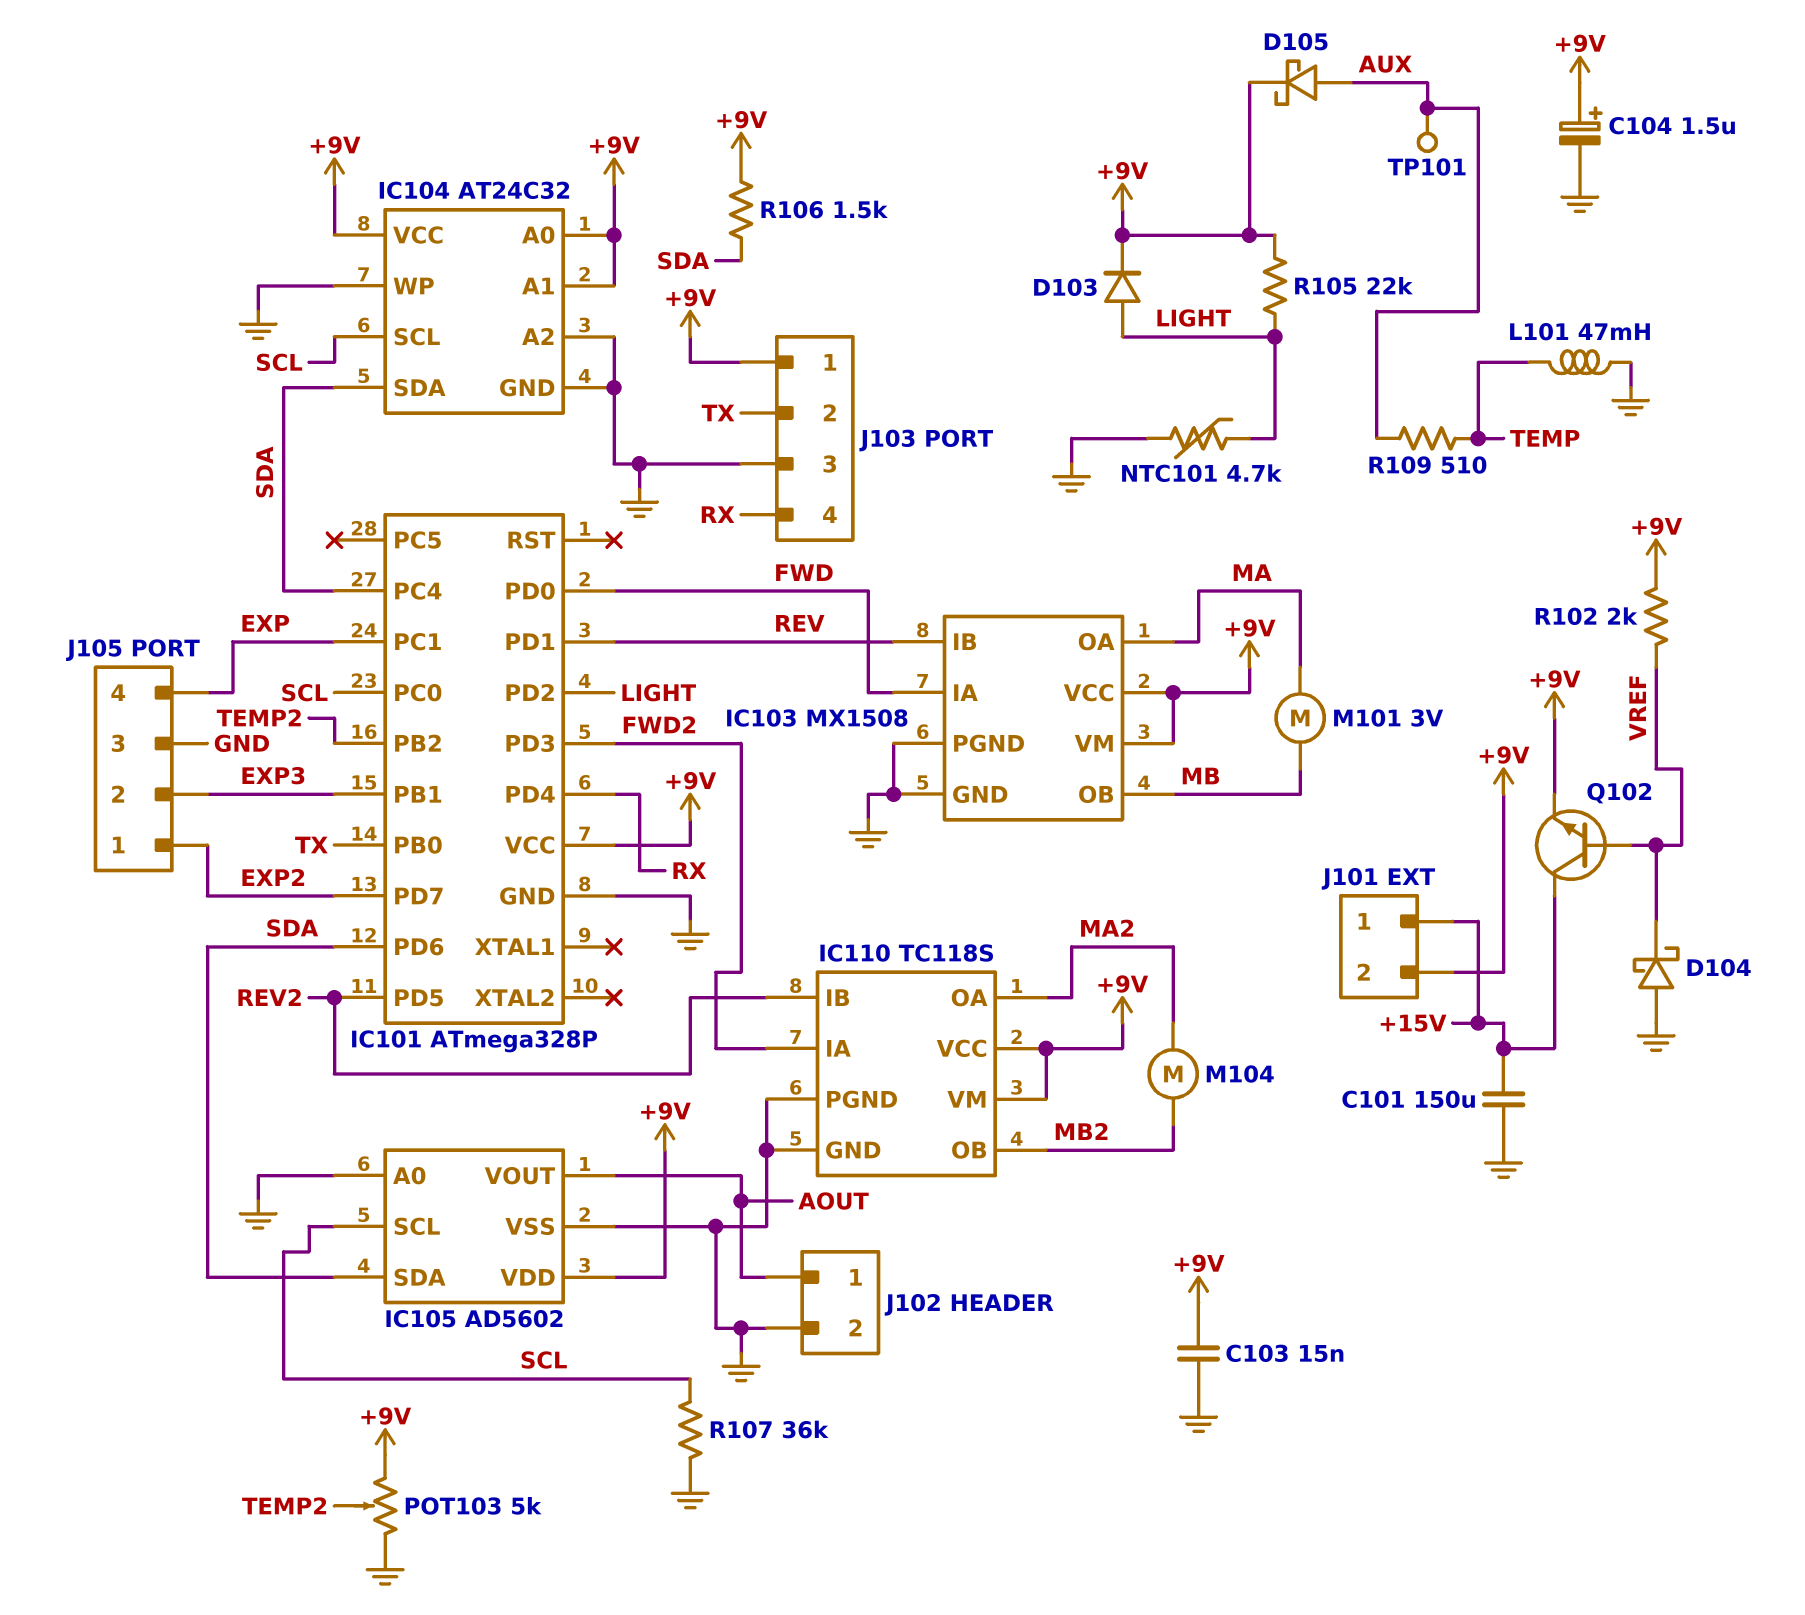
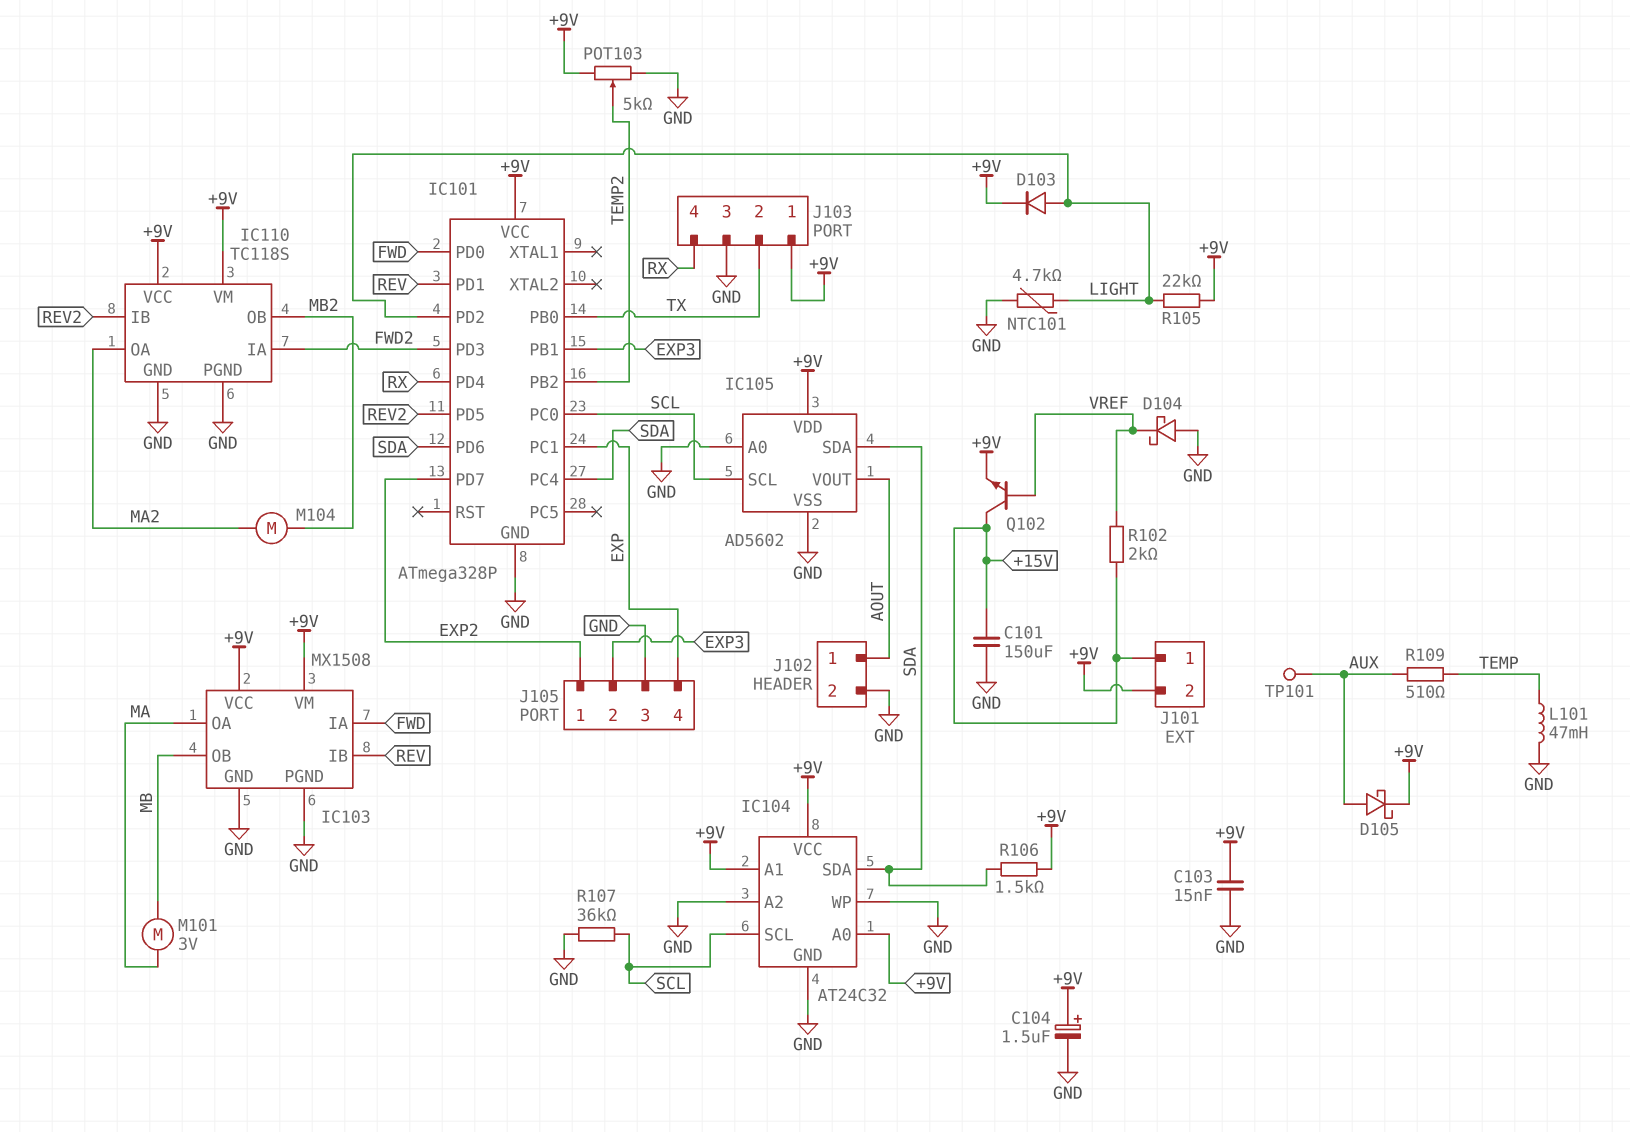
R102: 2k (+9V, VREF) -> 2k (+15V, VREF)

